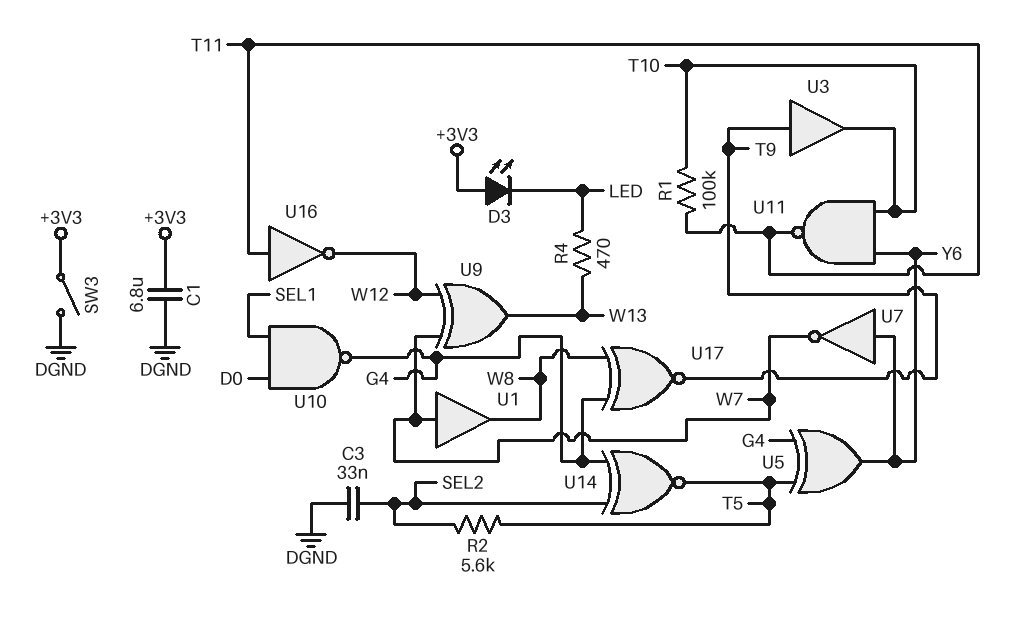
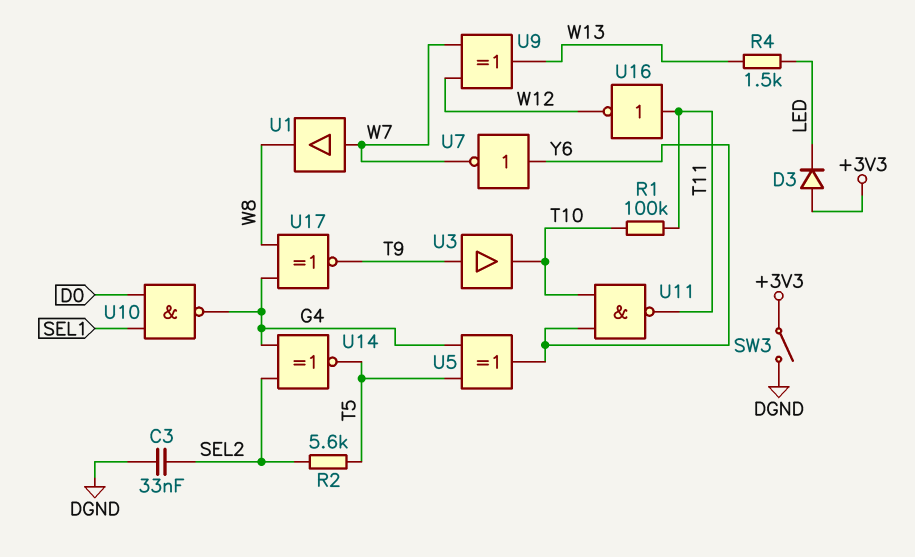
C1: 6.8uF (+3V3, DGND) -> none
D3: LED (A +3V3, K LED) -> diode (A +3V3, K LED)
R4: 470 (LED, W13) -> 1.5k (LED, W13)

